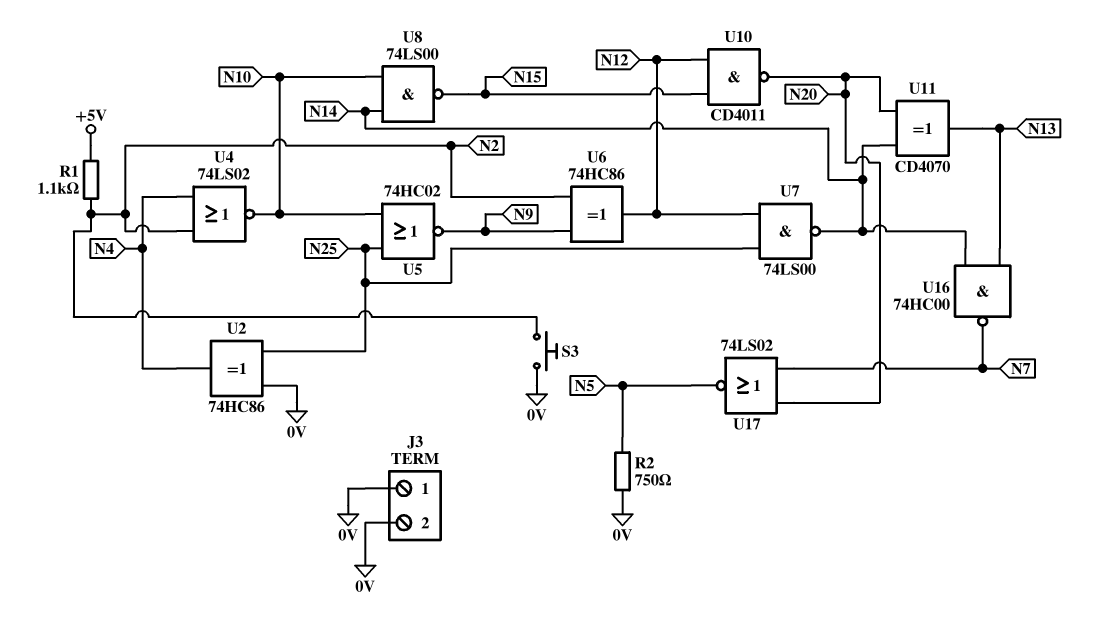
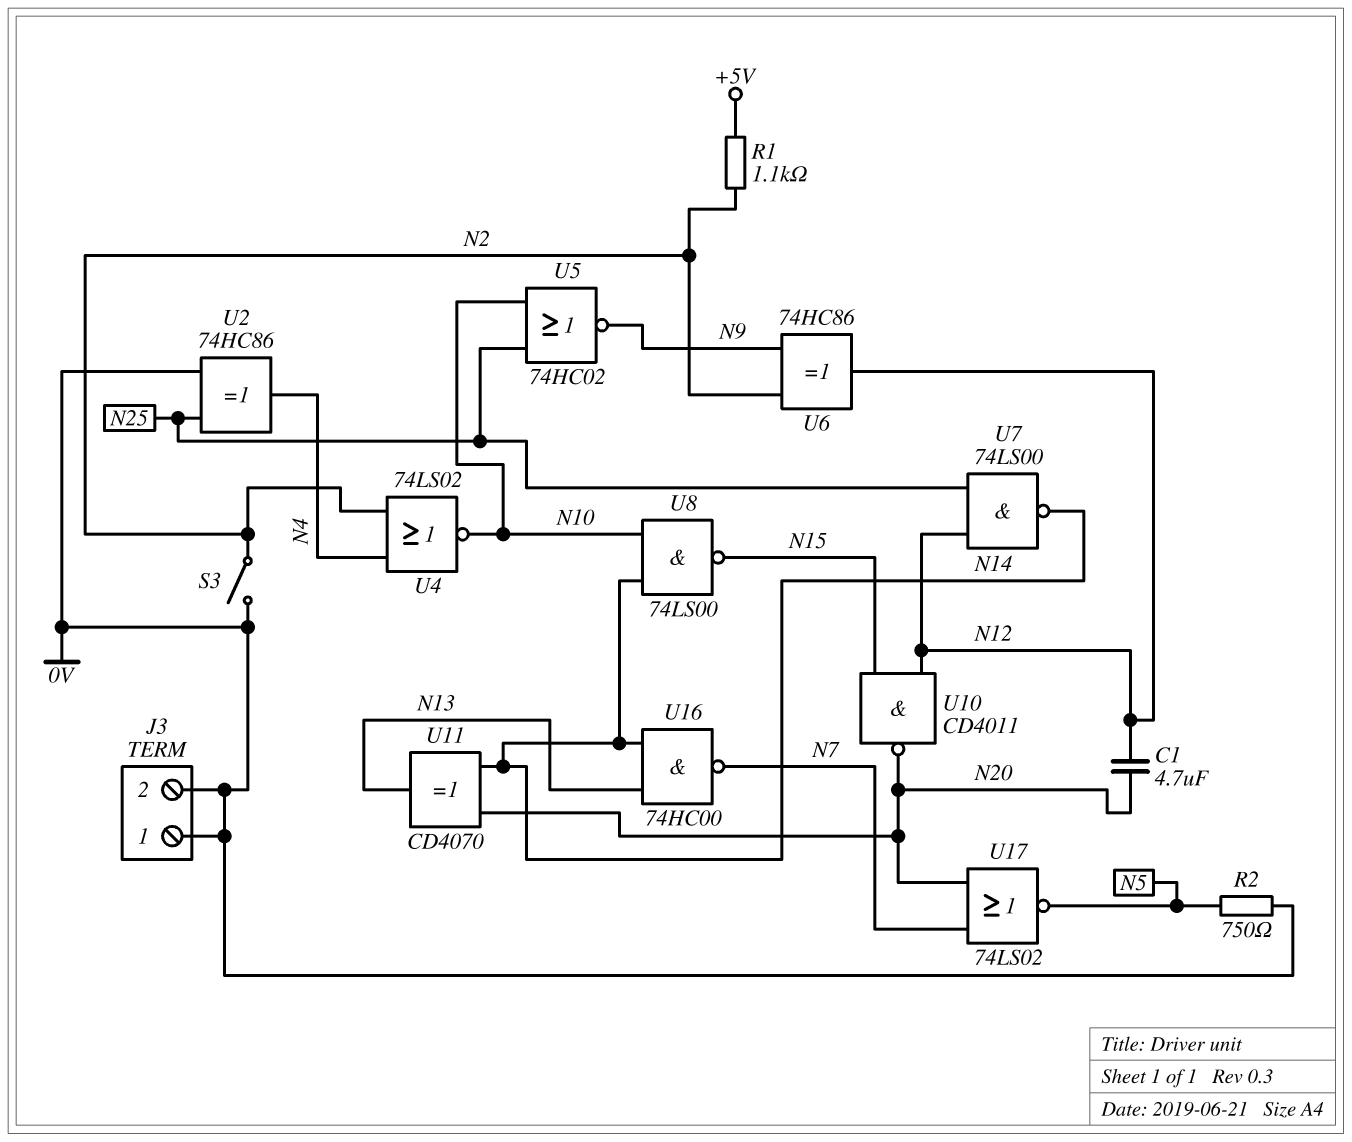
C1: none -> 4.7uF (N12, N20)
S3: button (0V, N2) -> switch (0V, N2)

